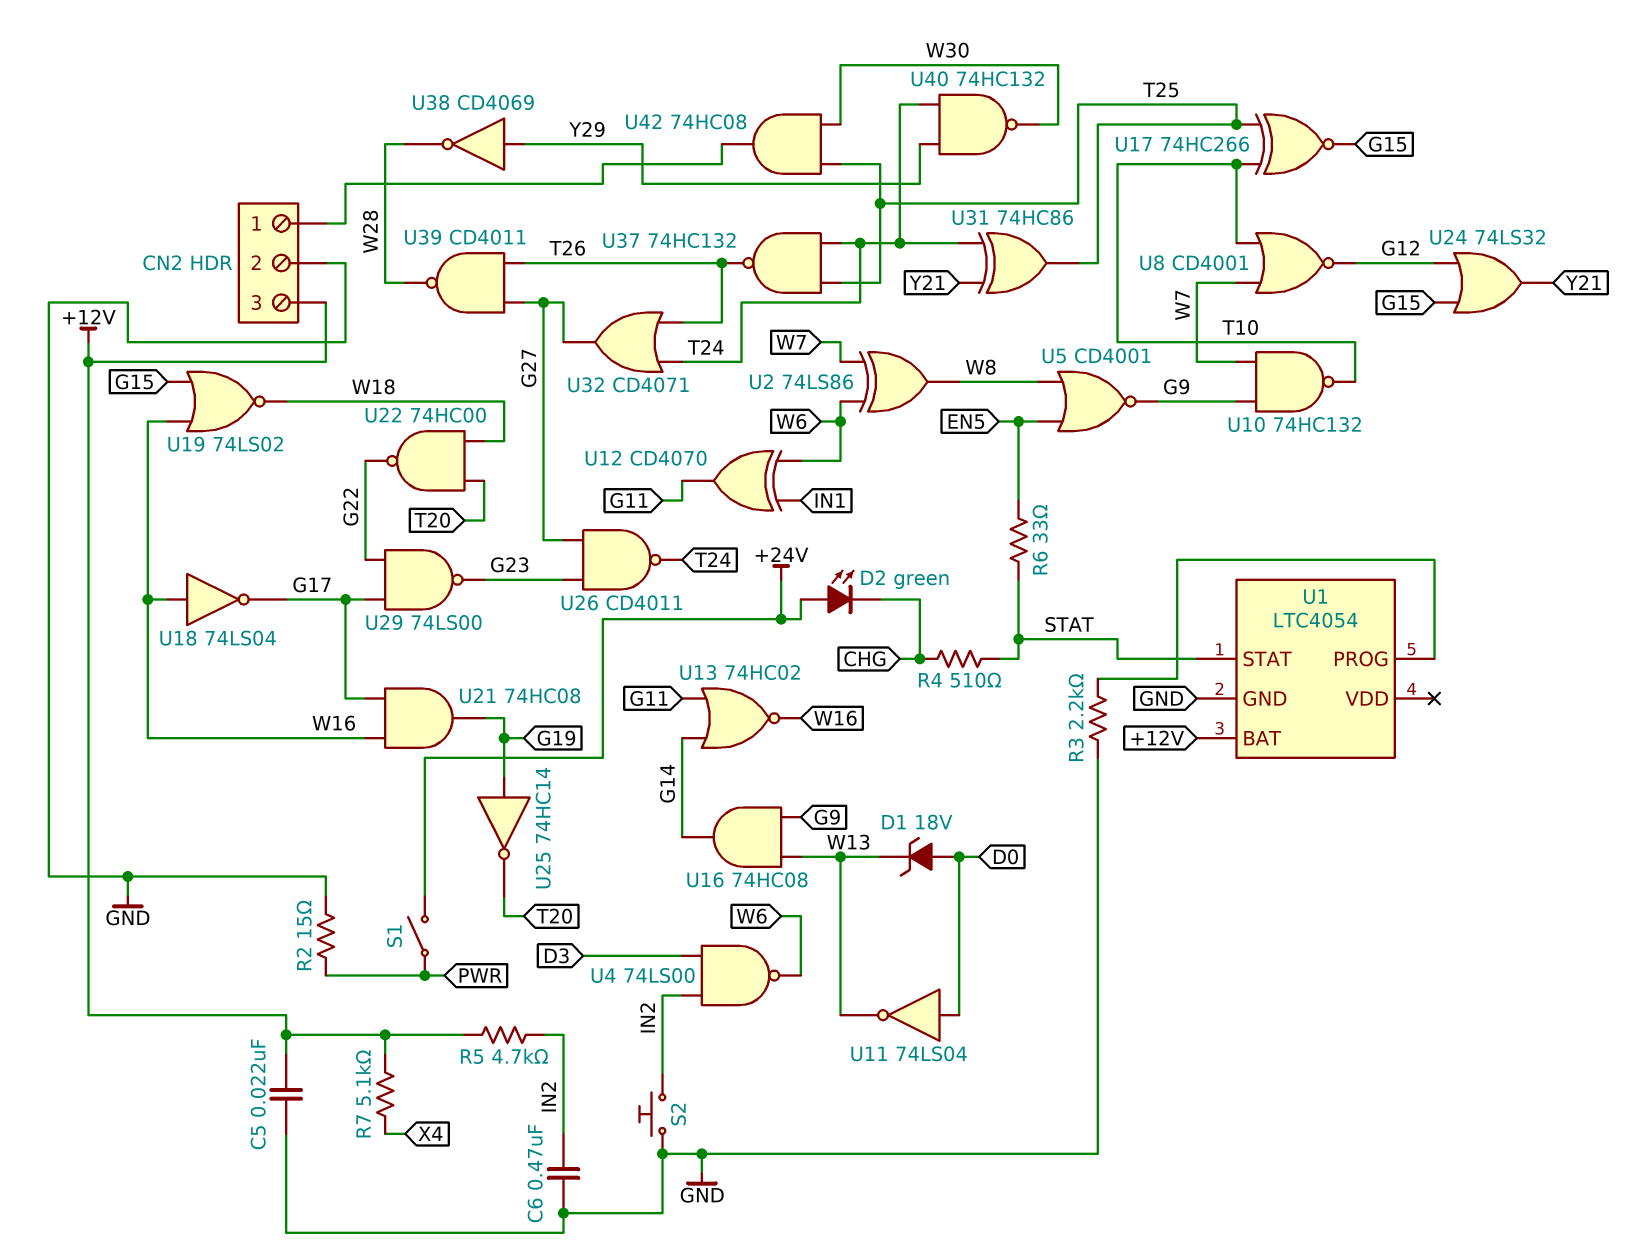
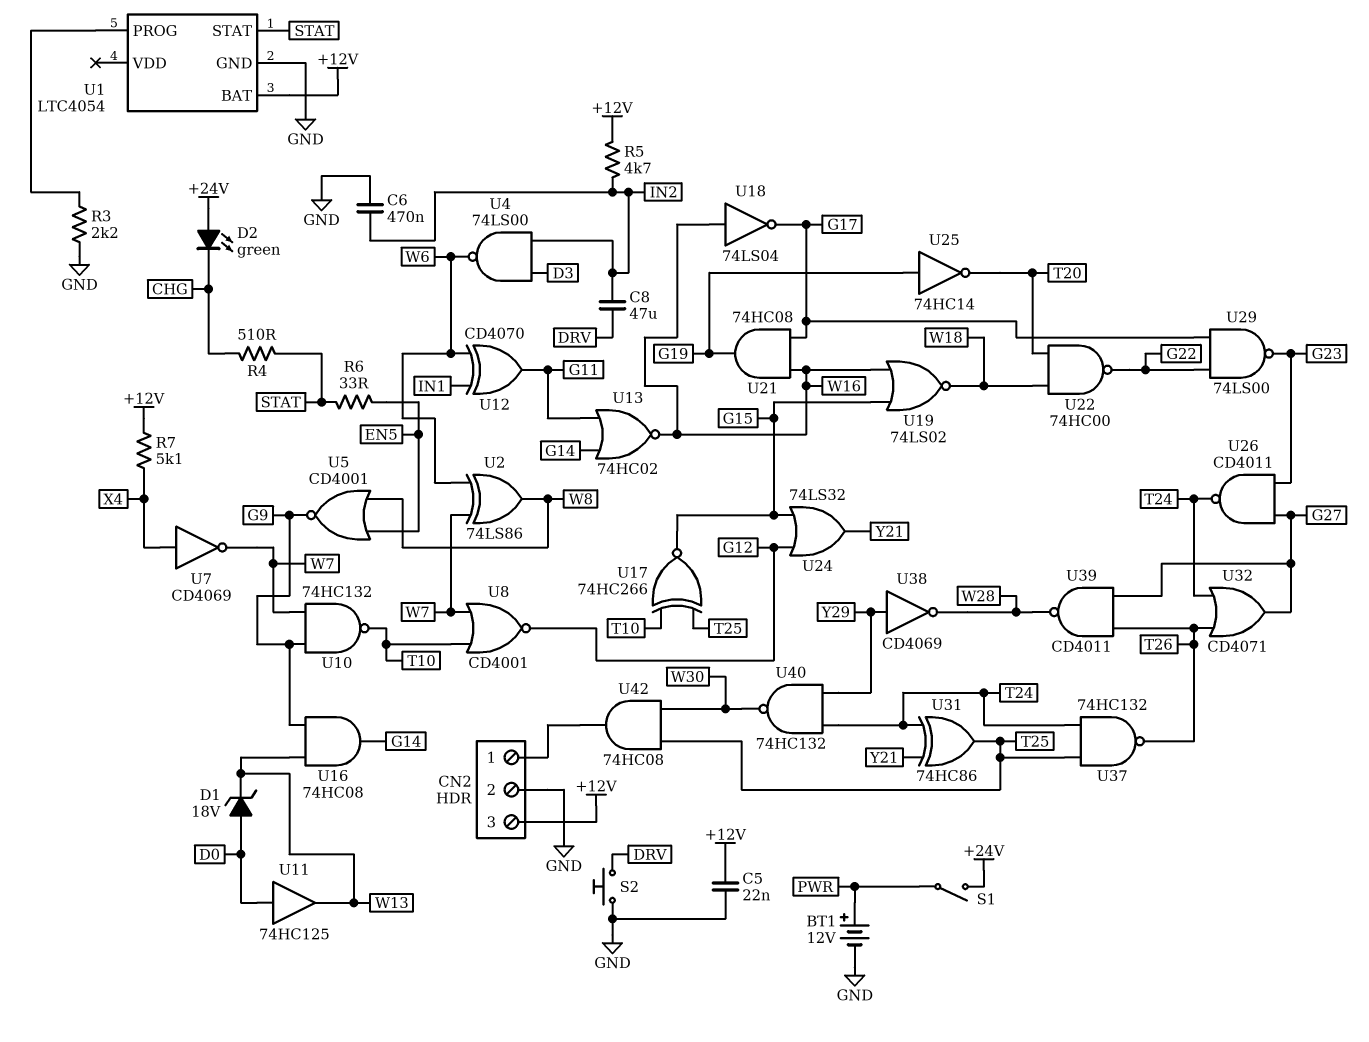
BT1: none -> 12V (plus PWR, minus GND)
C8: none -> 47uF (DRV, IN2)
R2: 15 (GND, PWR) -> none
S2: button (GND, IN2) -> button (DRV, GND)
U7: none -> NOT CD4069 (in X4, out W7)
U11: NOT 74LS04 (in D0, out W13) -> buffer 74HC125 (in D0, out W13)

